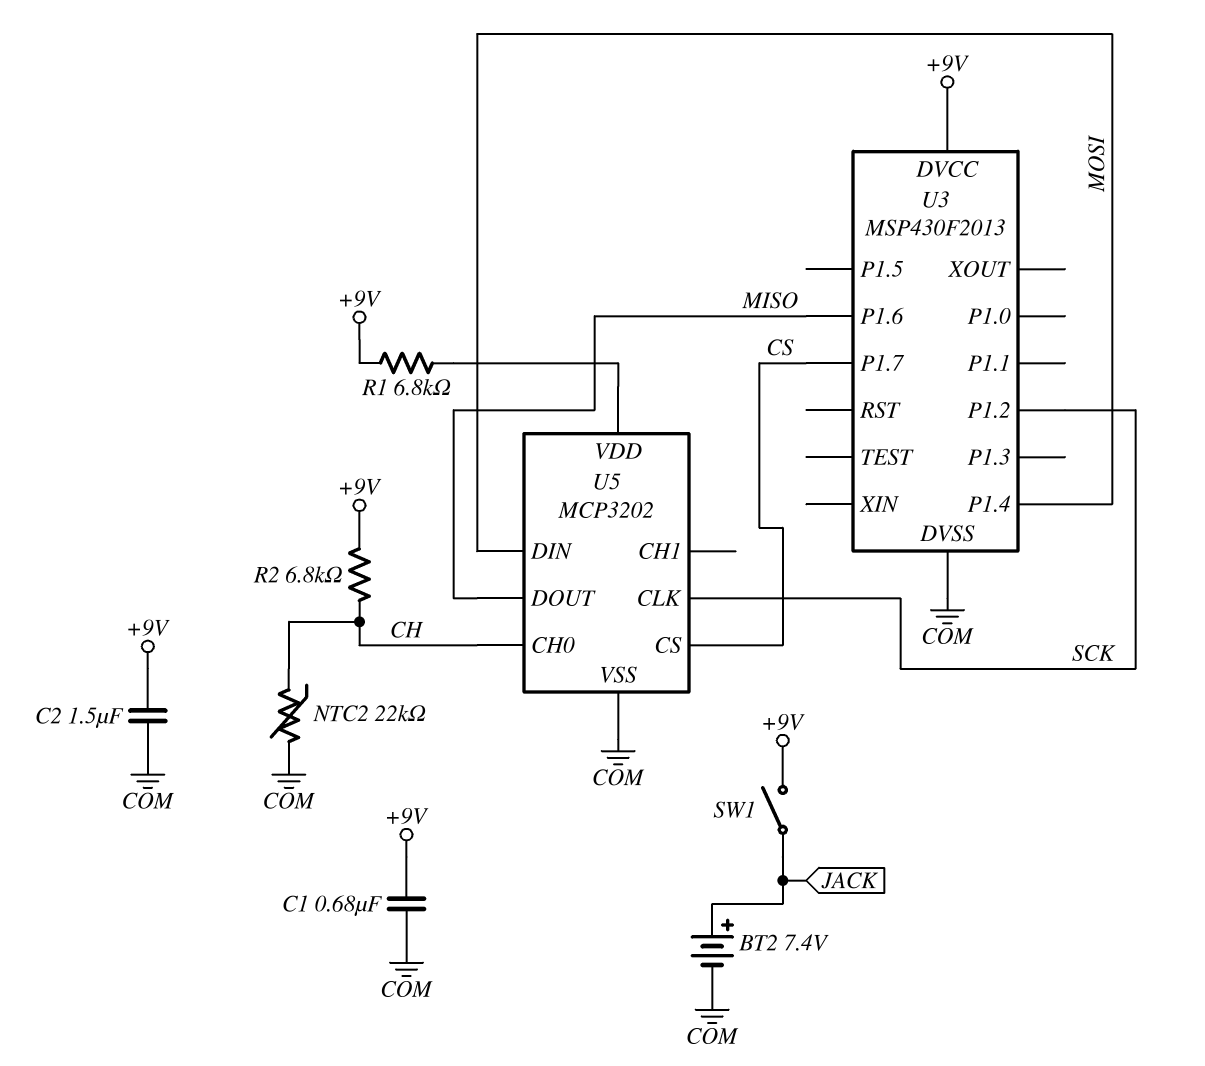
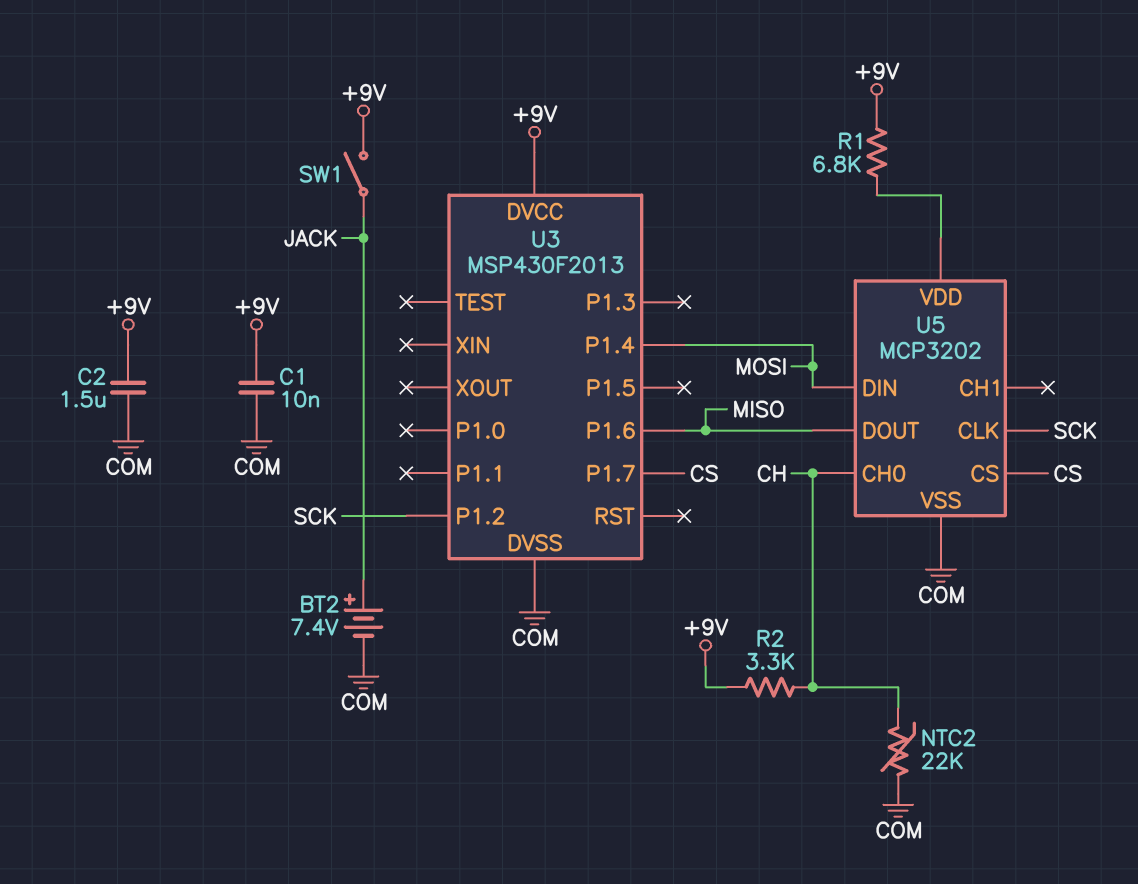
C1: 680nF (+9V, COM) -> 10nF (+9V, COM)
R2: 6.8k (+9V, CH) -> 3.3k (+9V, CH)

